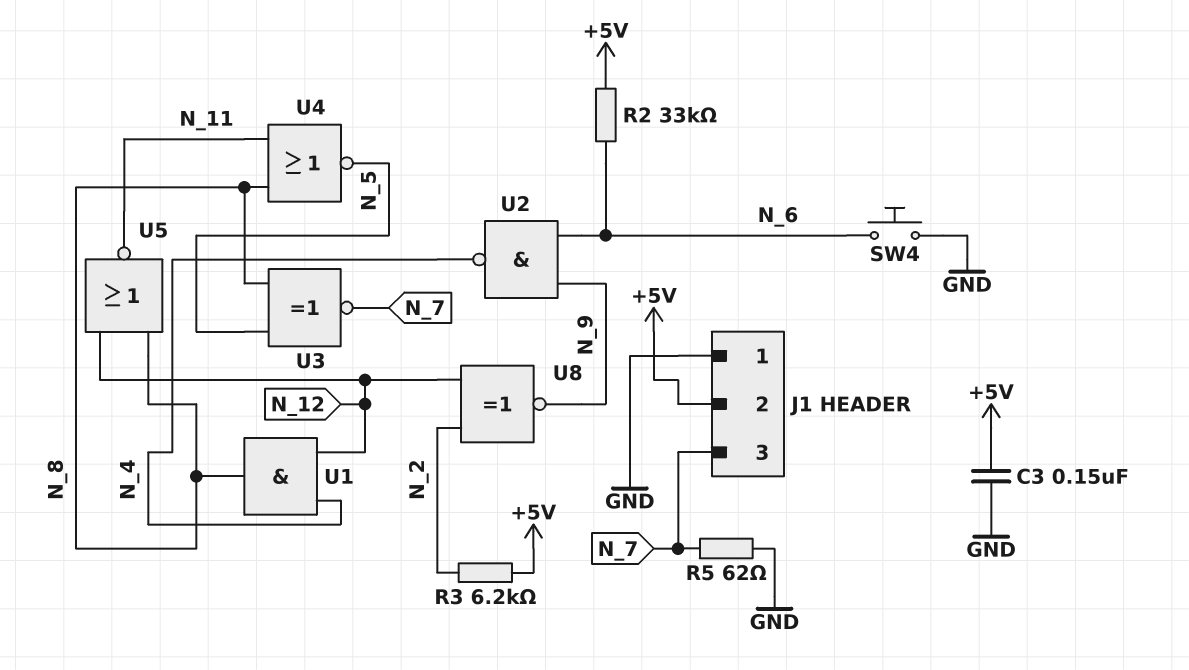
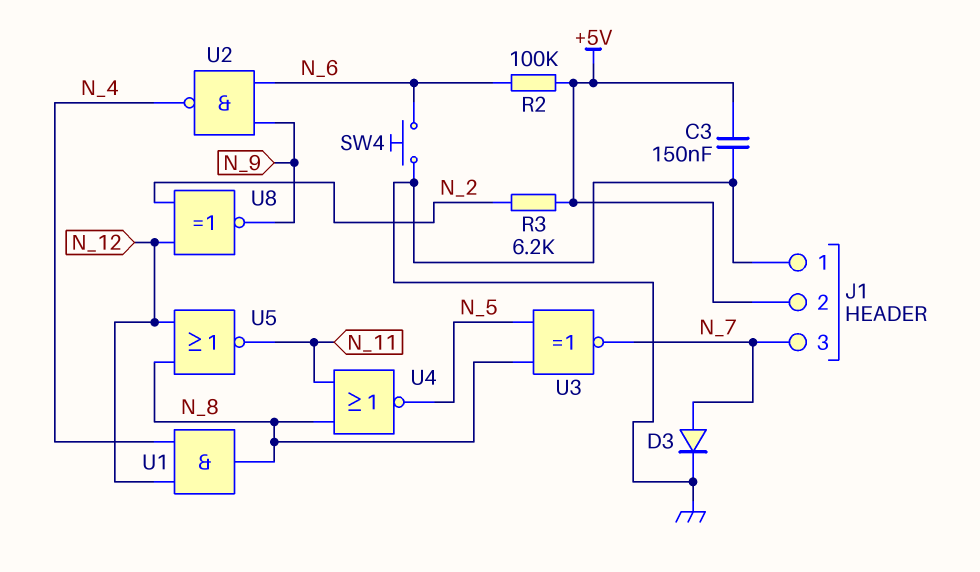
D3: none -> diode (A N_7, K GND)
R2: 33k (+5V, N_6) -> 100k (+5V, N_6)
R5: 62 (GND, N_7) -> none

